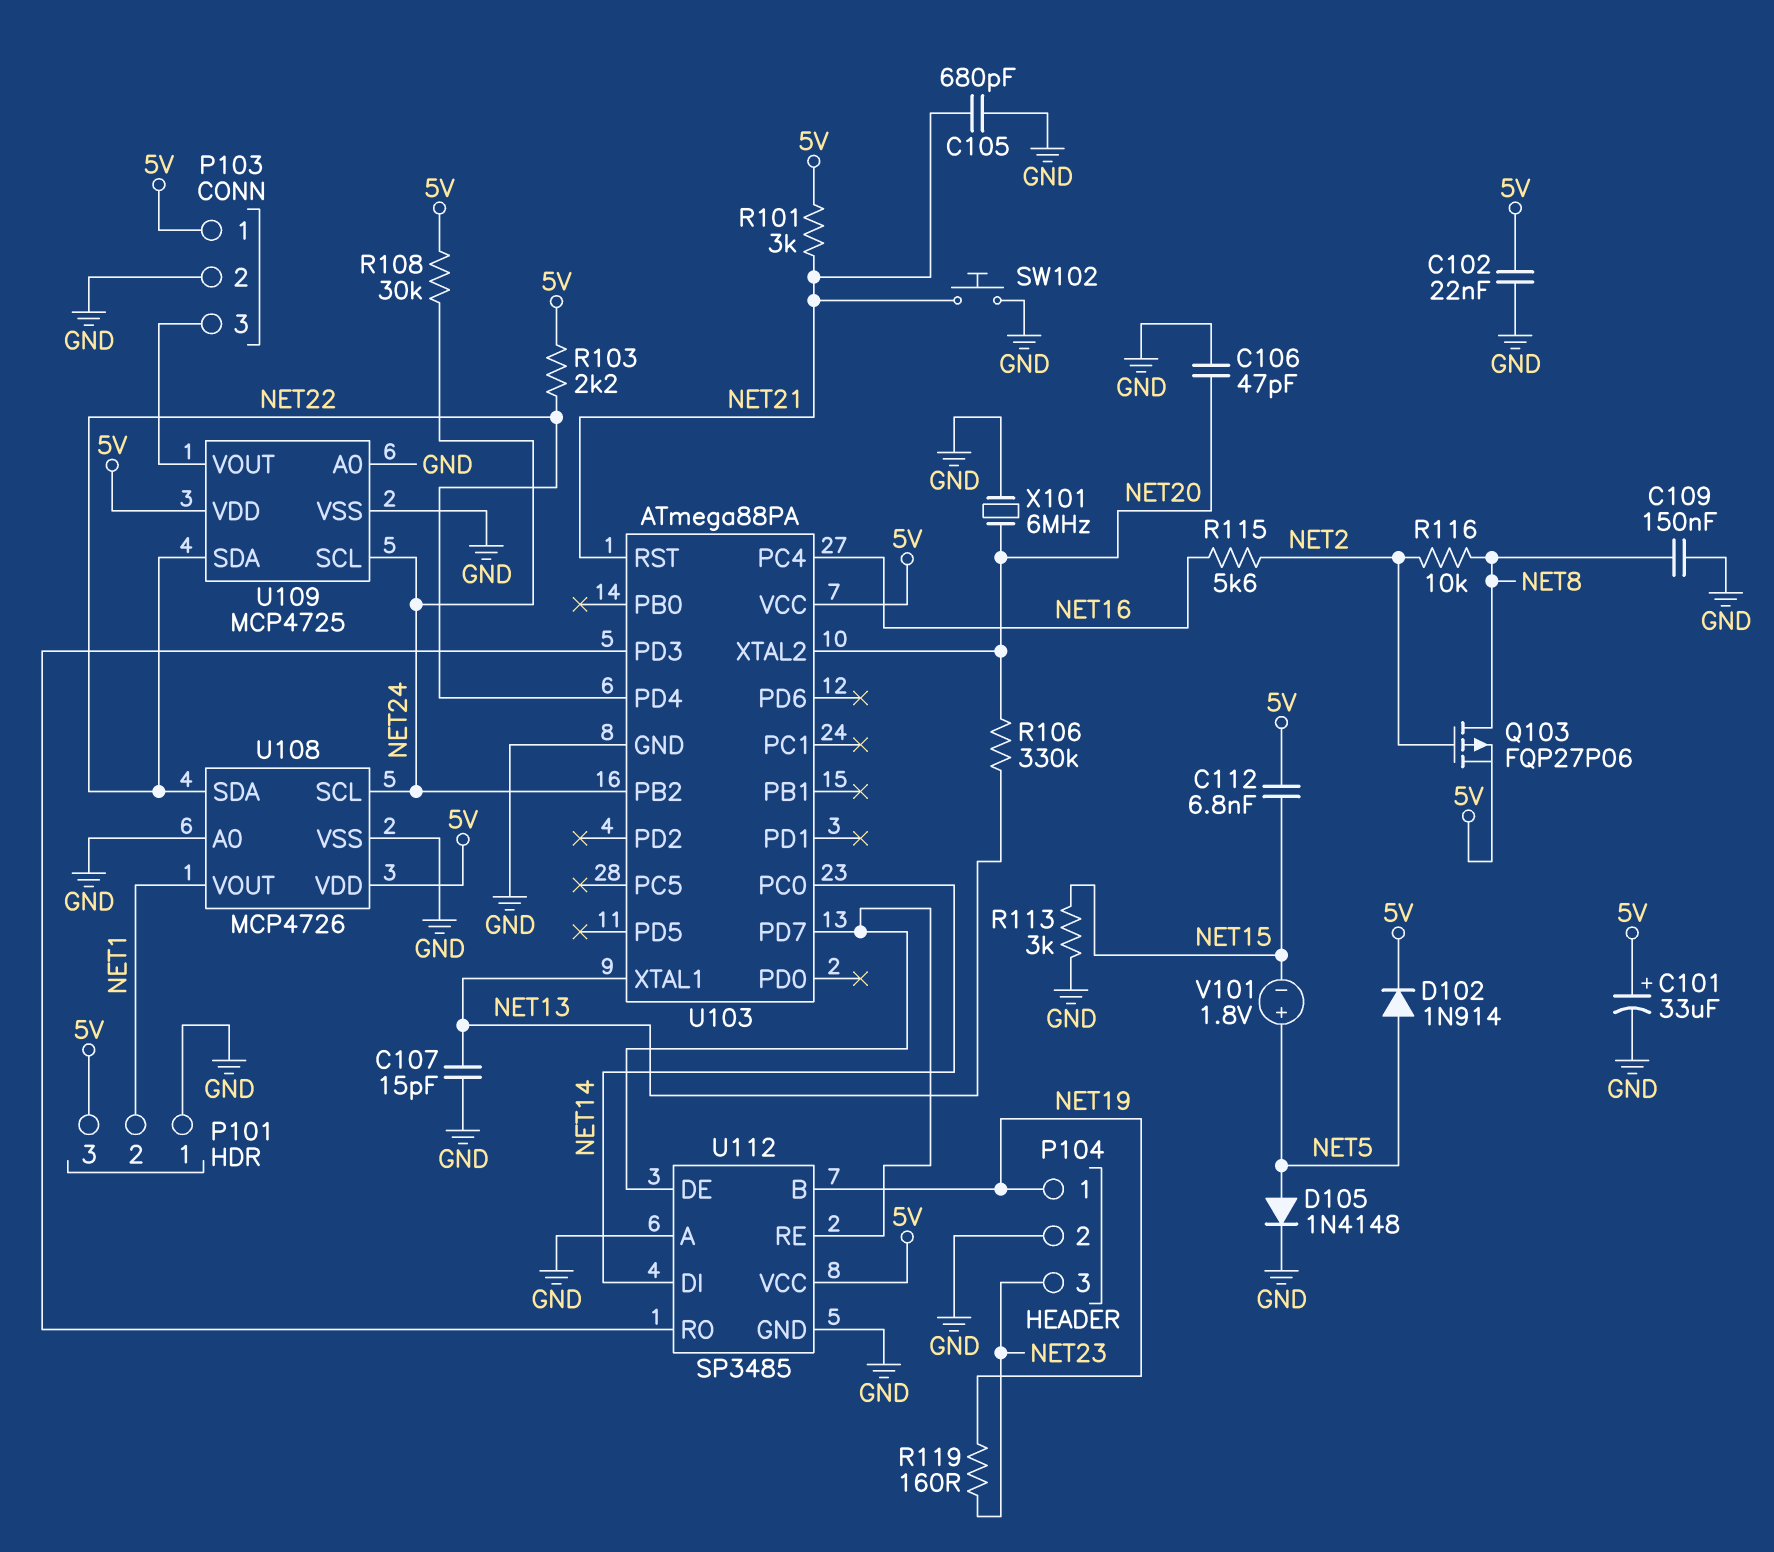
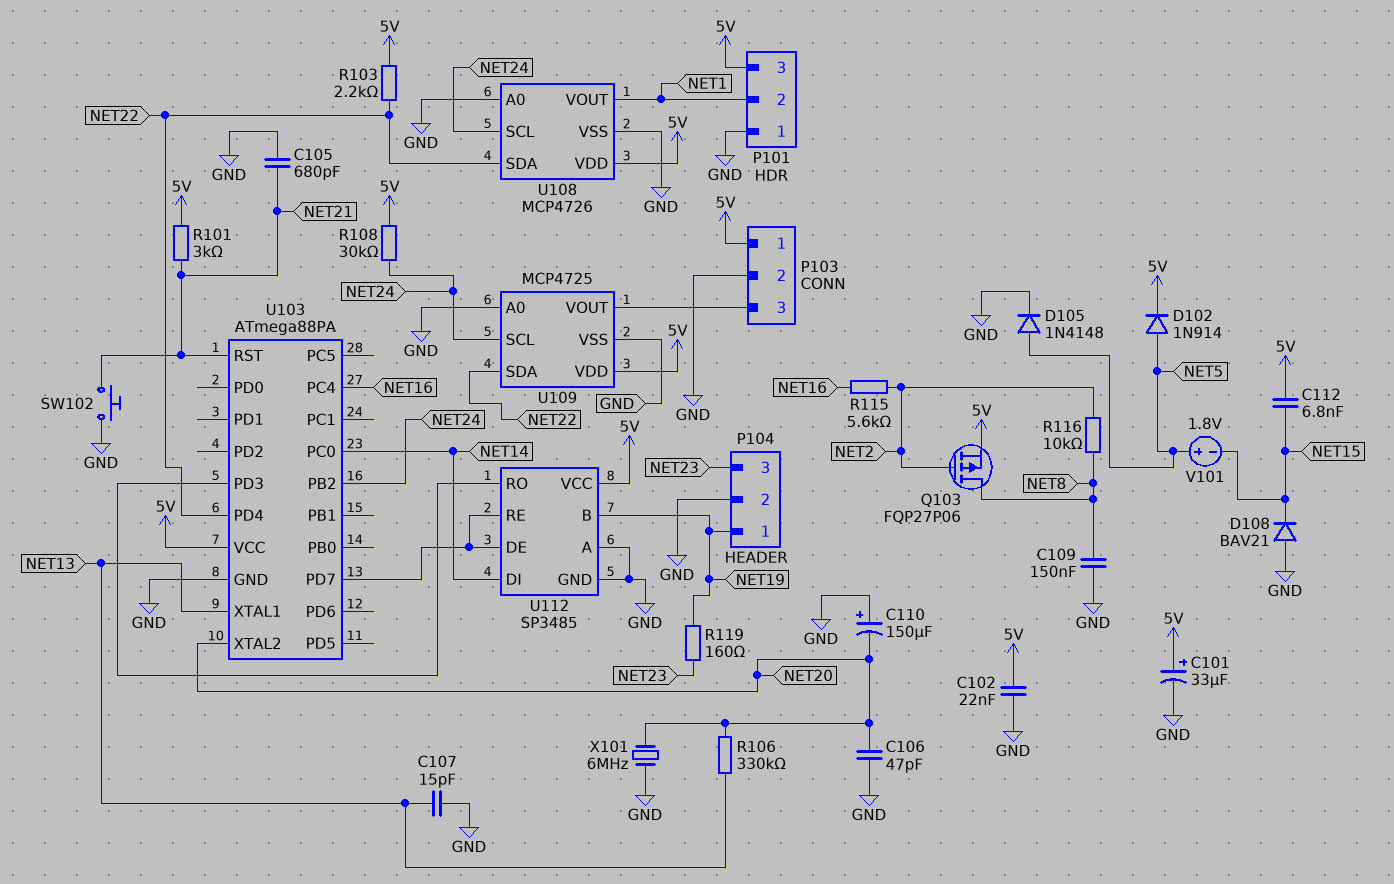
C110: none -> 150uF (plus GND, minus NET20)
D108: none -> diode BAV21 (A GND, K NET15)
R113: 3k (GND, NET15) -> none

